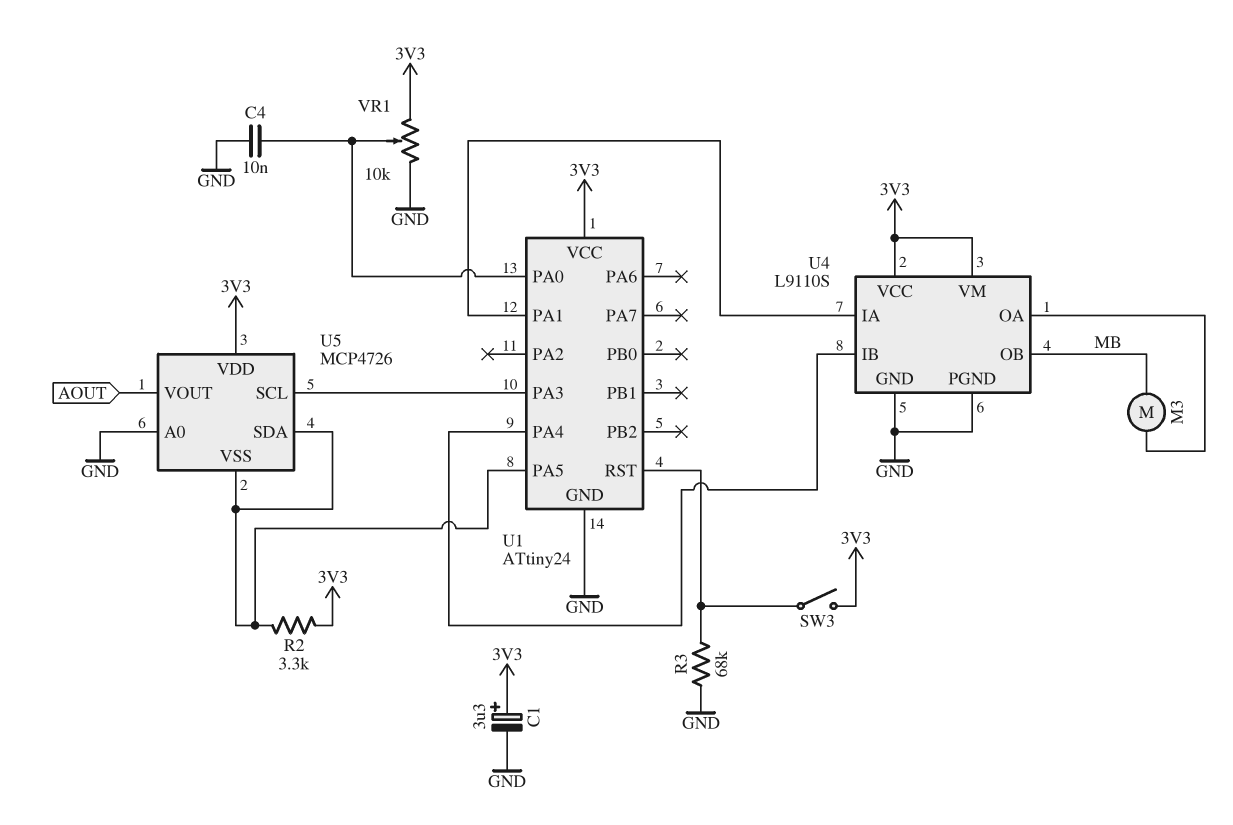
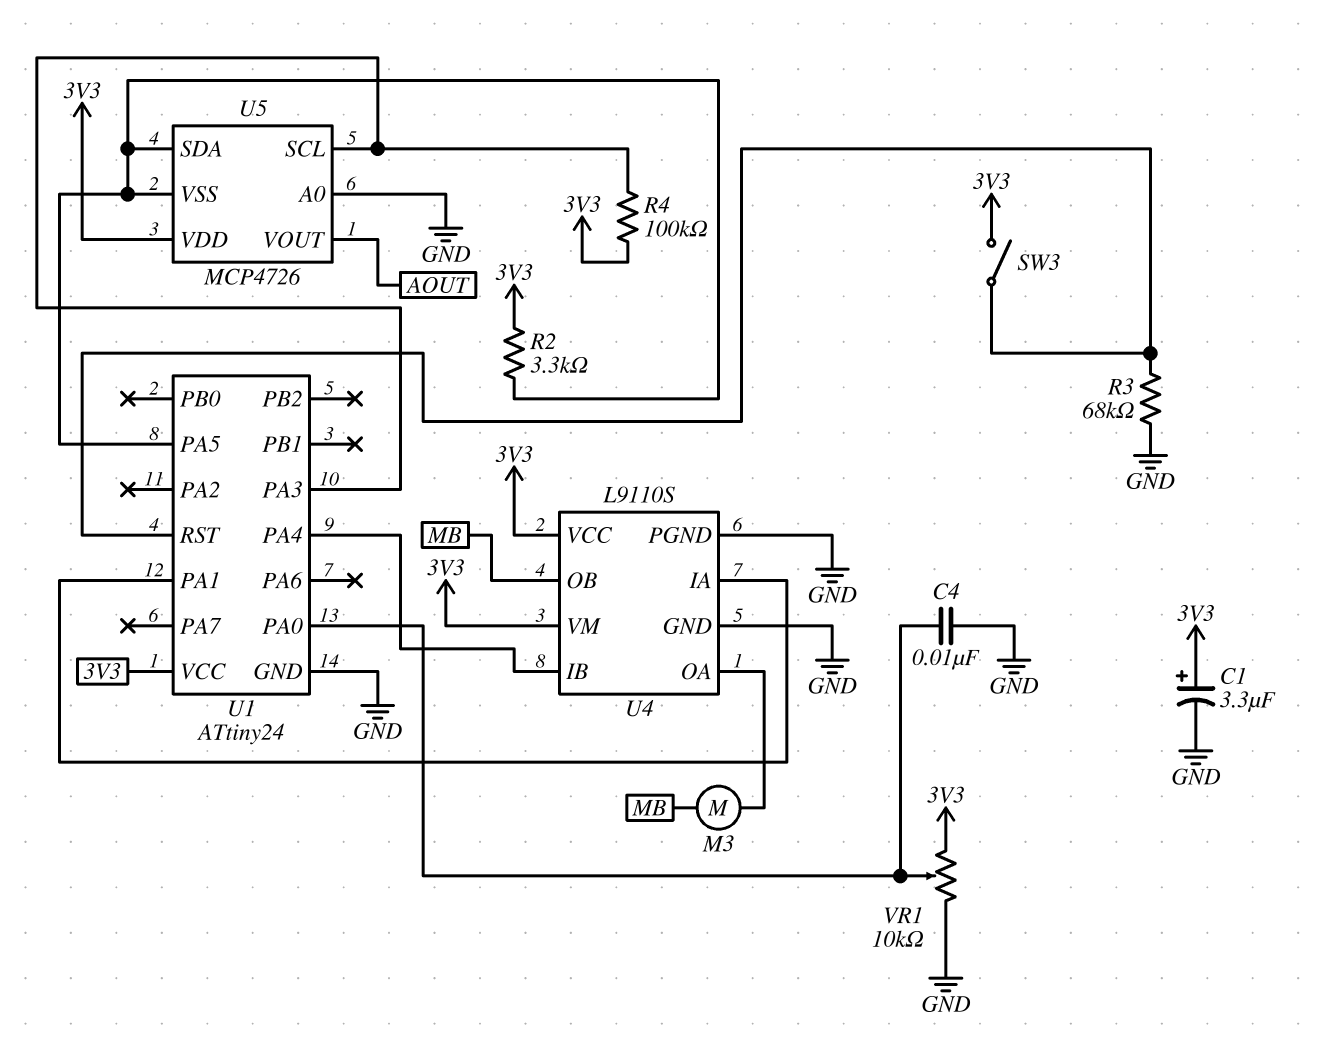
R4: none -> 100k (3V3, U1/PA3)

